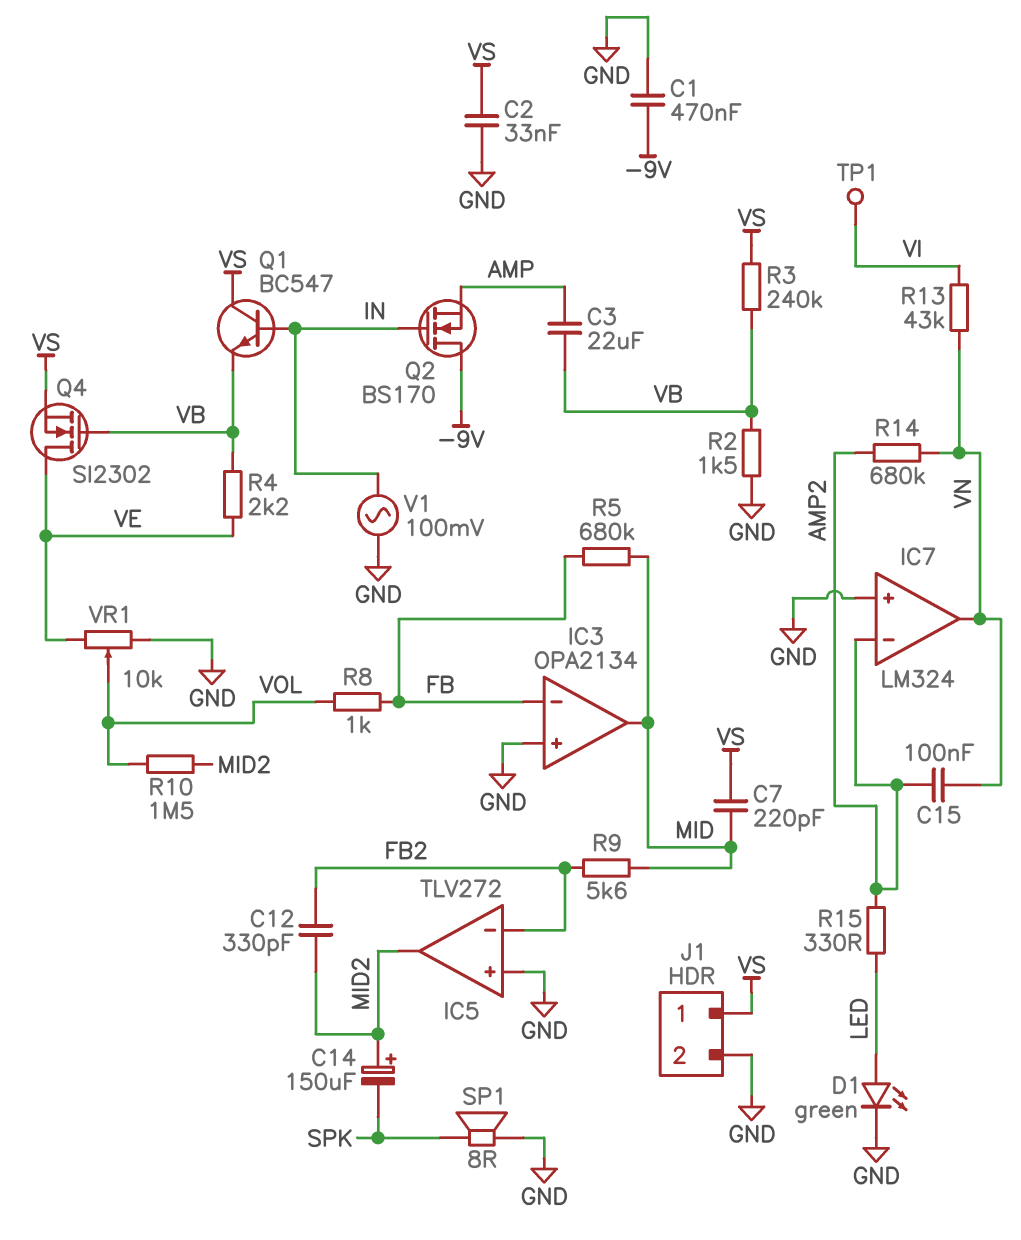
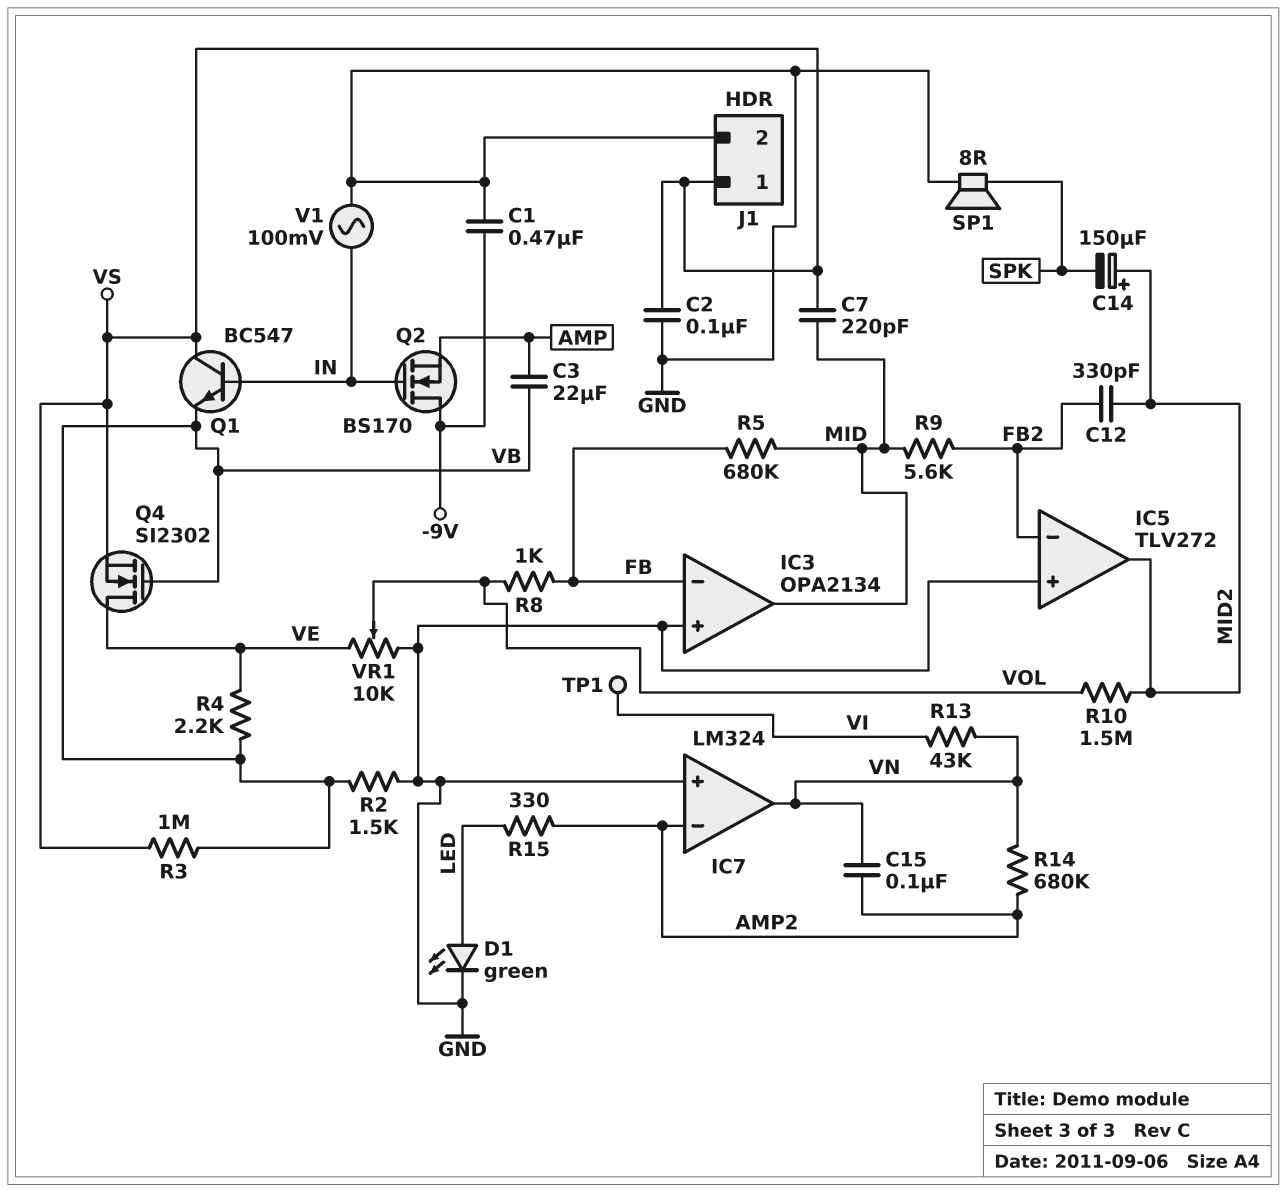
C2: 33nF (GND, VS) -> 100nF (GND, VS)
R3: 240k (VB, VS) -> 1M (VB, VS)

